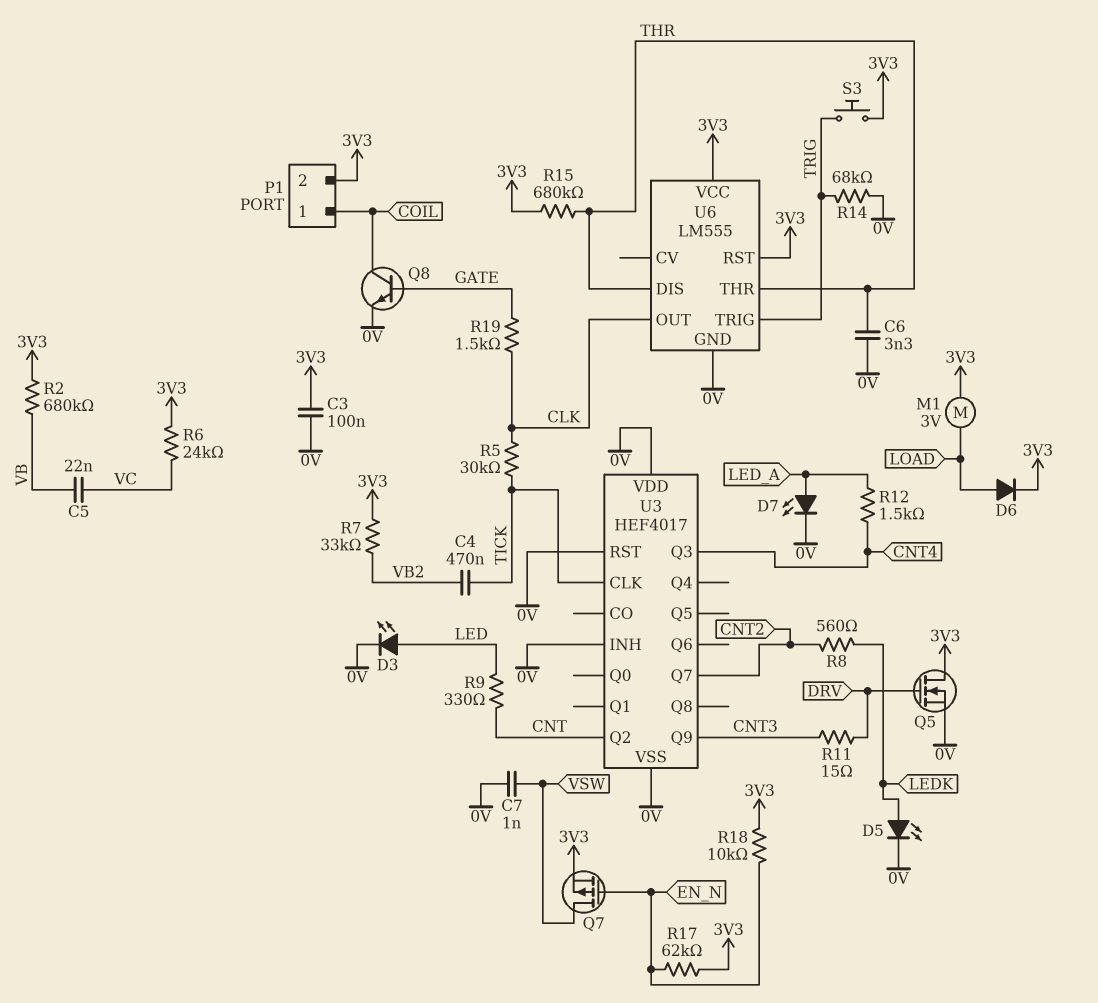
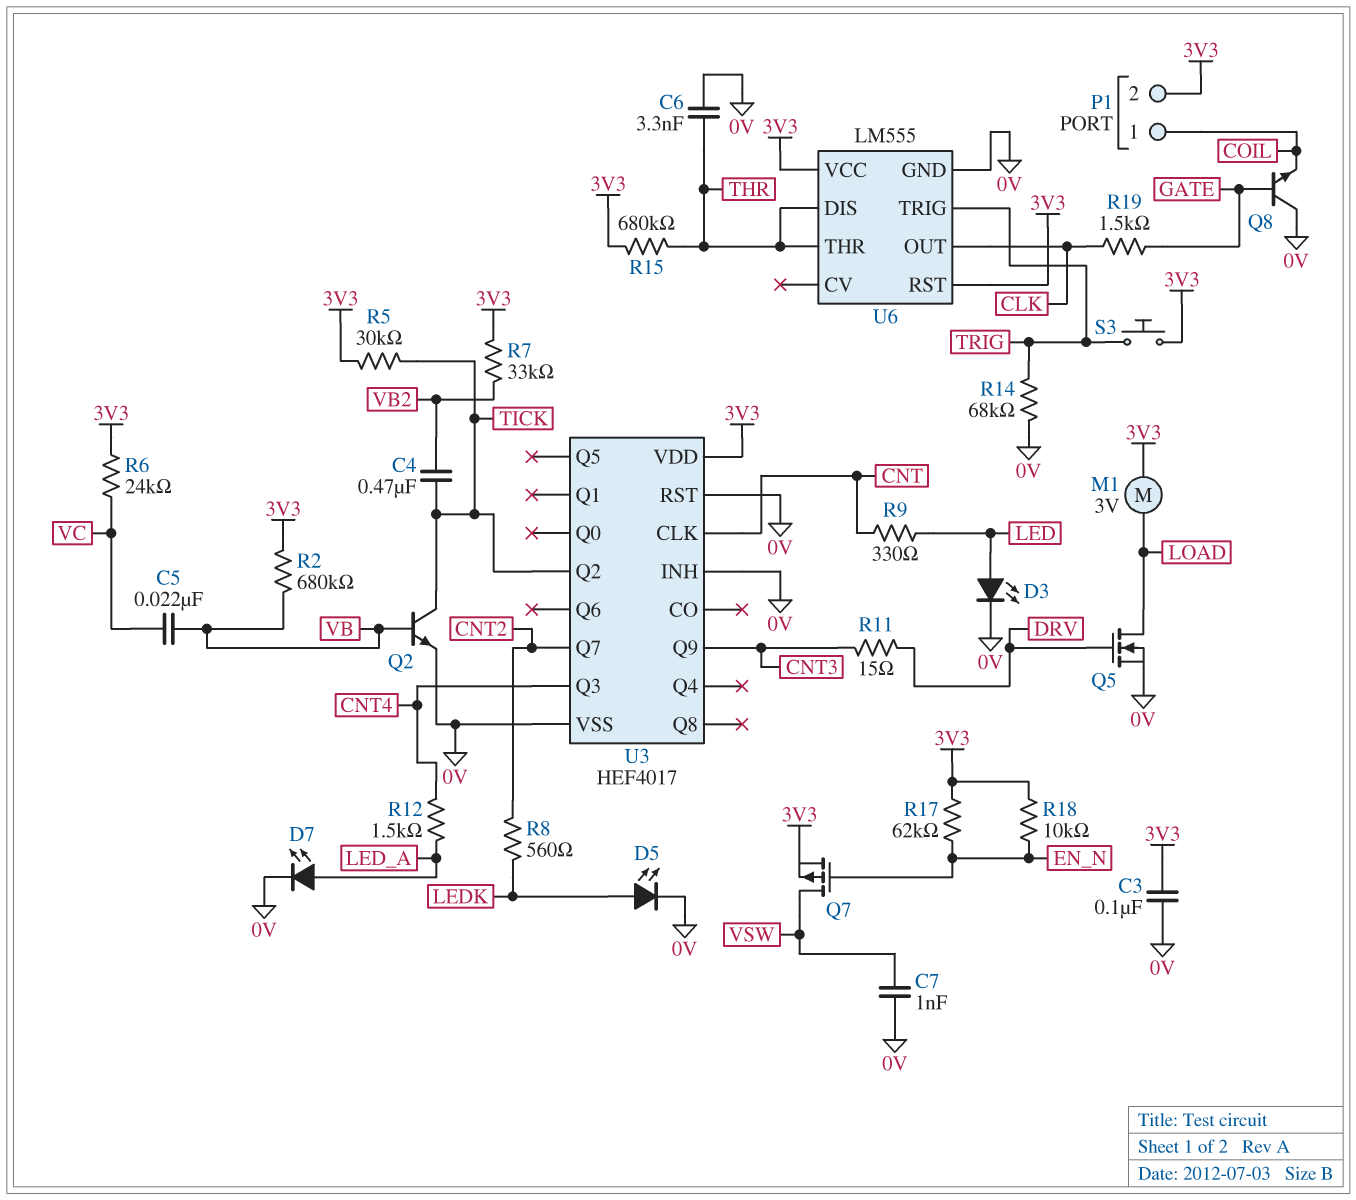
D6: diode (A LOAD, K 3V3) -> none
Q2: none -> NPN (B VB, C TICK, E 0V)
Q5: NMOS (G DRV, D 3V3, S 0V) -> NMOS (G DRV, D LOAD, S 0V)
Q8: NPN (B GATE, C COIL, E 0V) -> NPN (B GATE, C 0V, E COIL)
R5: 30k (CLK, TICK) -> 30k (3V3, TICK)
U3 pin CLK: TICK -> CNT
U3 pin Q2: CNT -> TICK
U3 pin VDD: 0V -> 3V3

